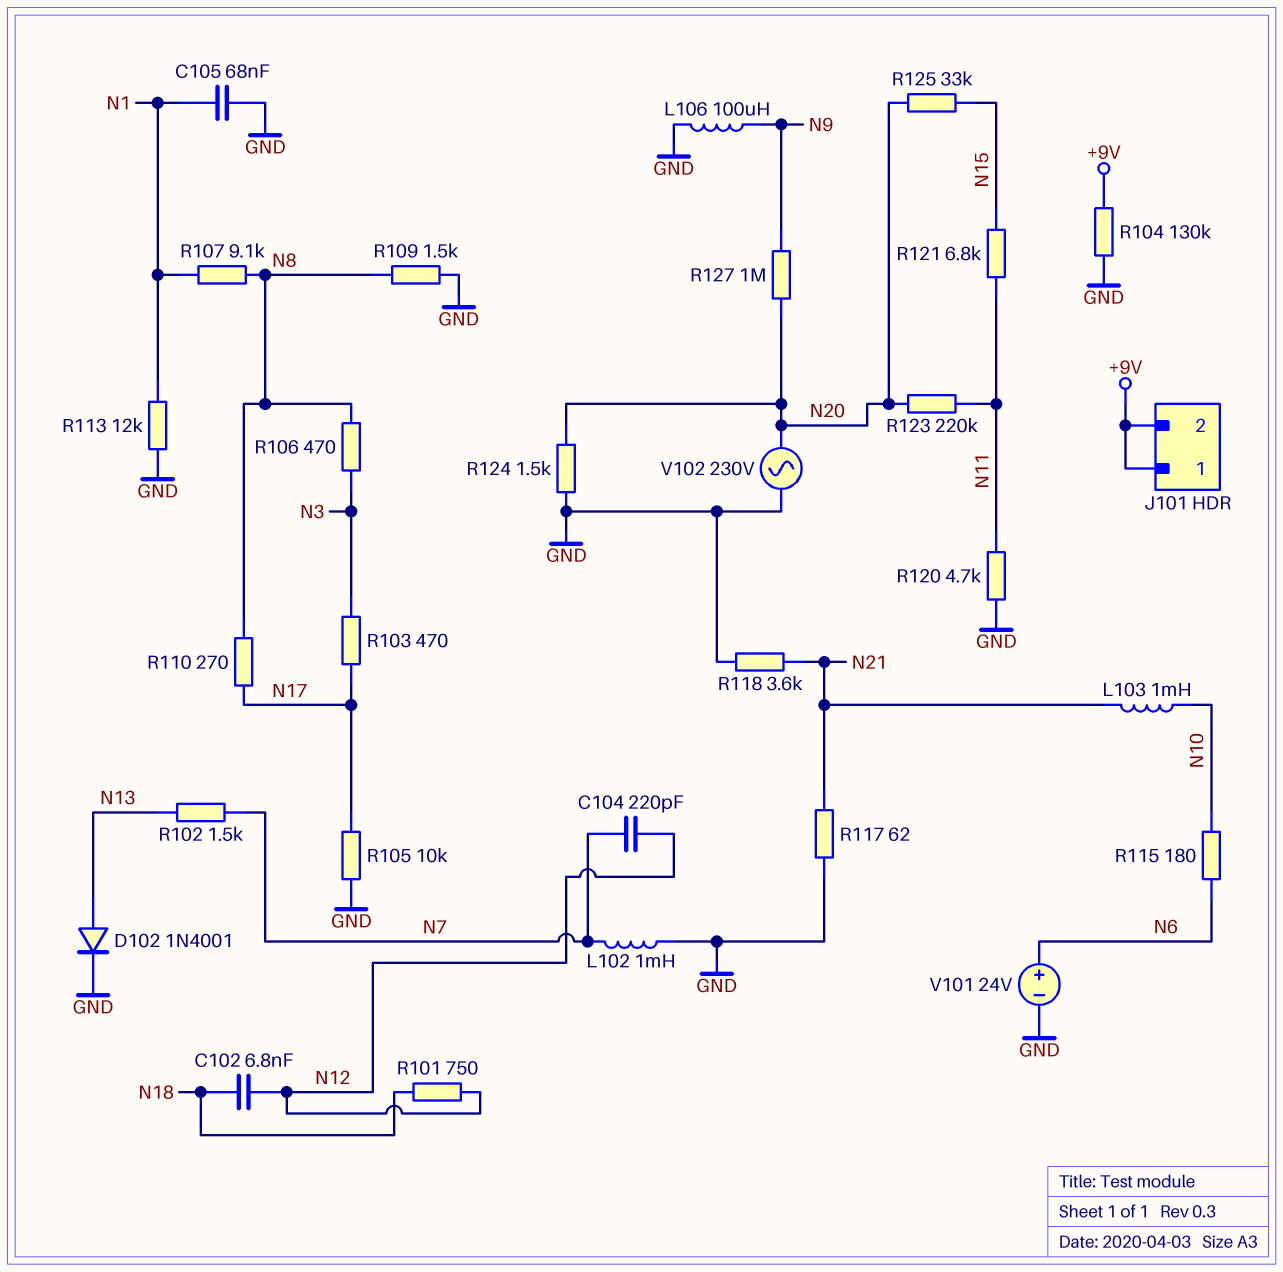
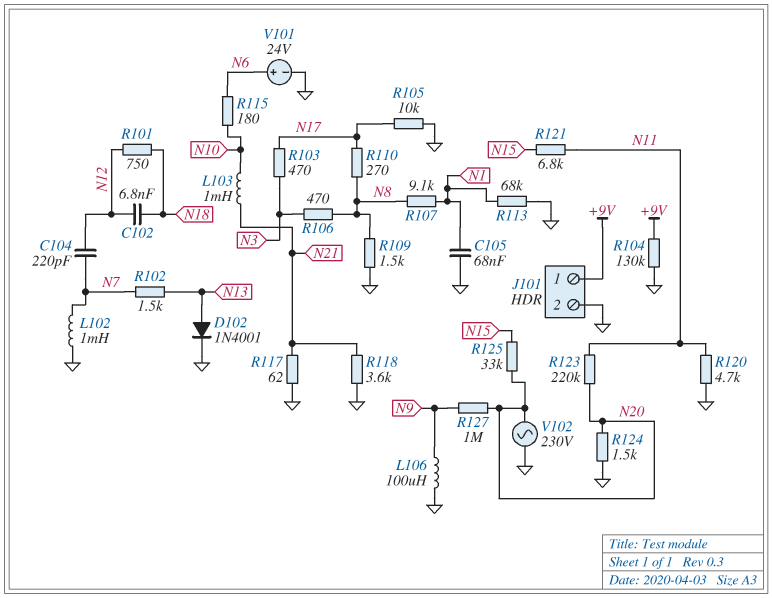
J101 pin 2: +9V -> GND
R113: 12k (GND, N1) -> 68k (GND, N1)

